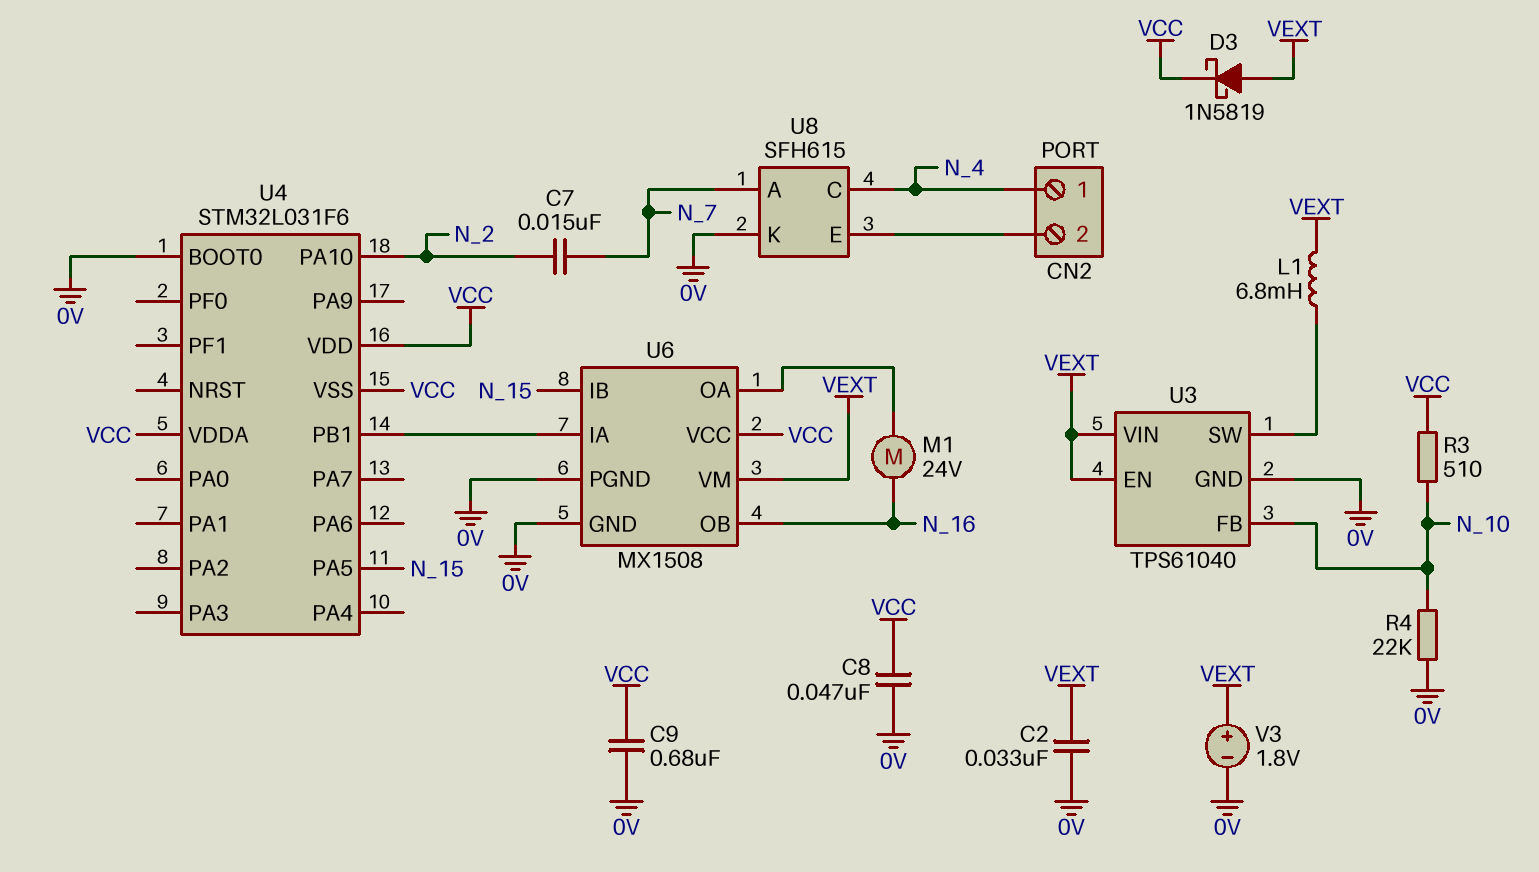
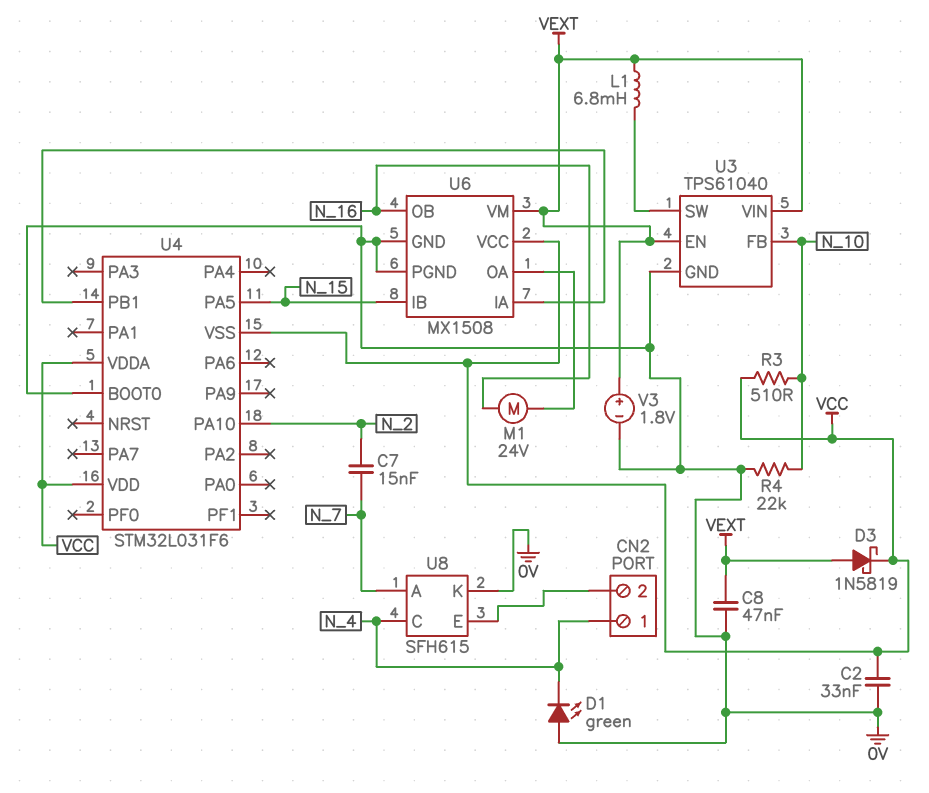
C2: 33nF (0V, VEXT) -> 33nF (0V, VCC)
C8: 47nF (0V, VCC) -> 47nF (0V, VEXT)
C9: 680nF (0V, VCC) -> none
D1: none -> LED green (A 0V, K N_4)

